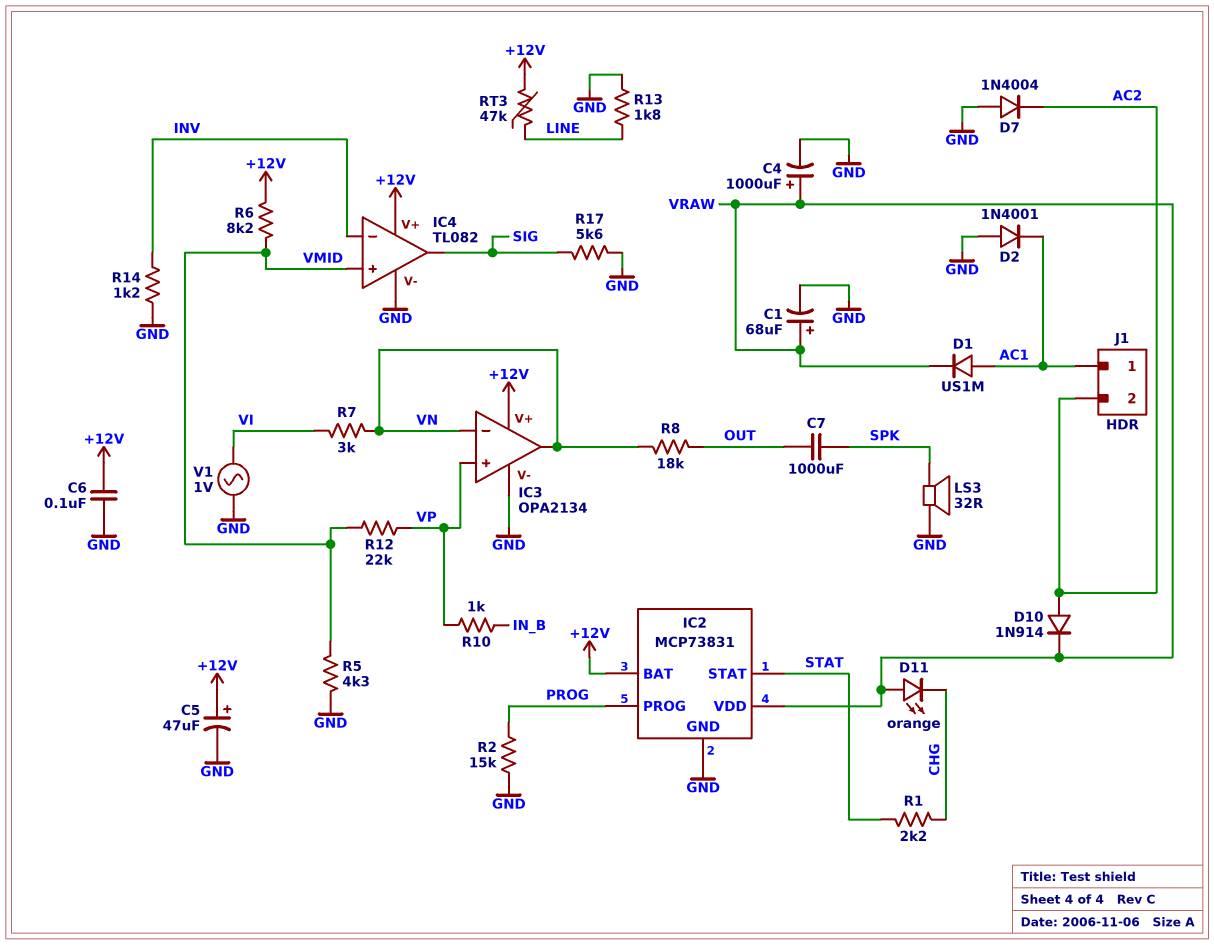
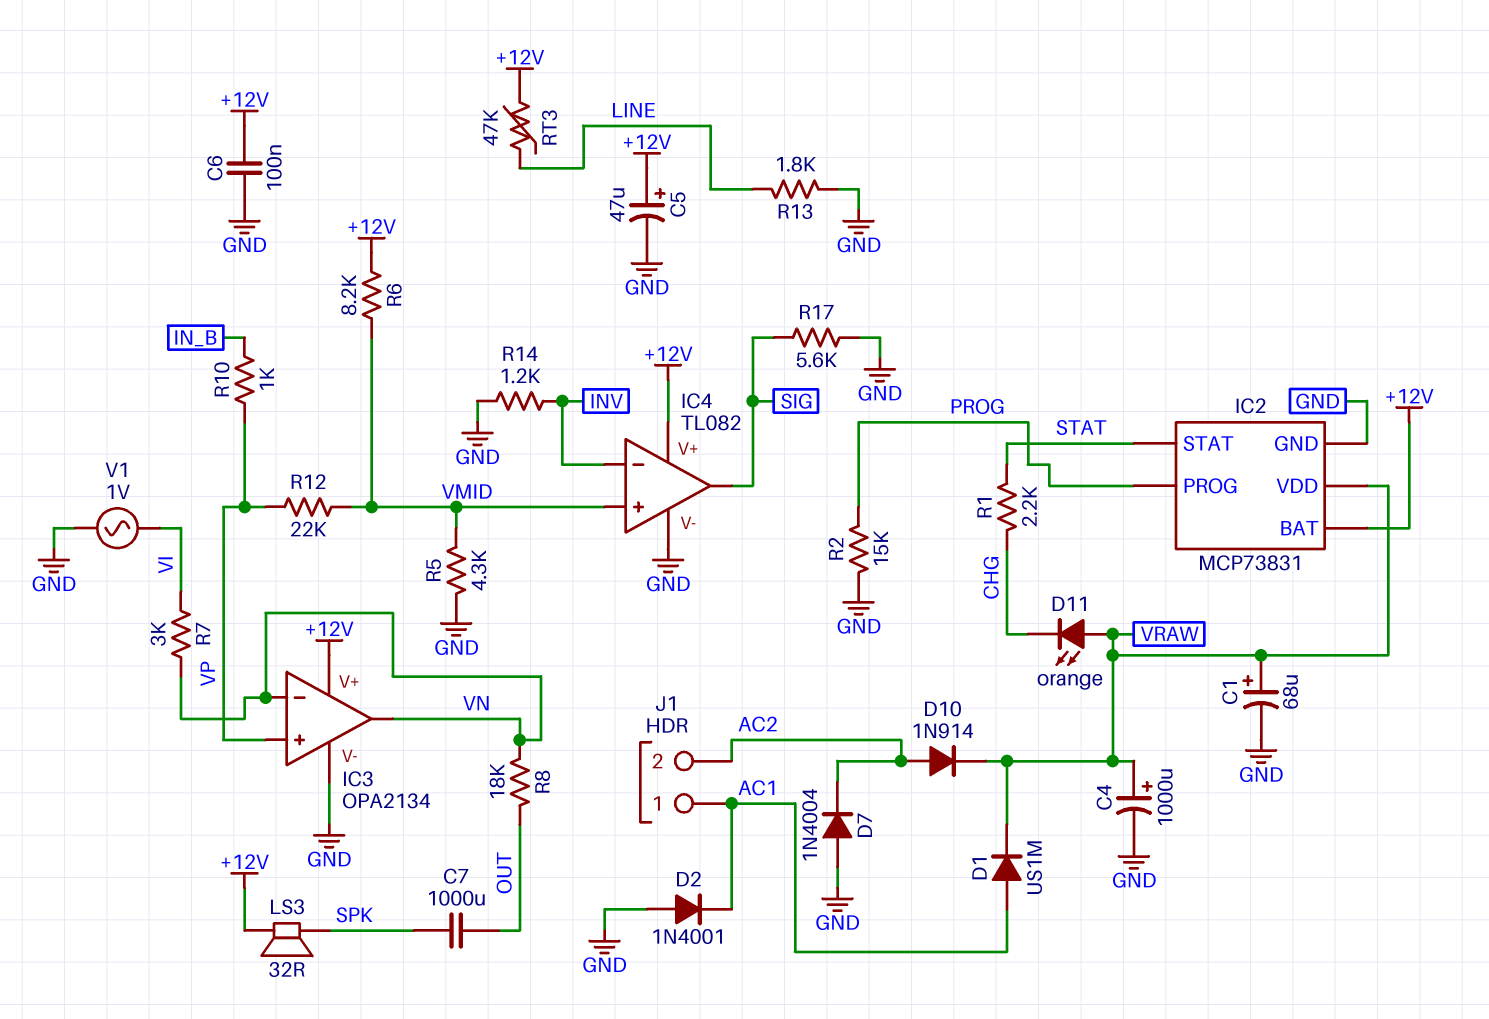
LS3: speaker 32R (GND, SPK) -> speaker 32R (+12V, SPK)

